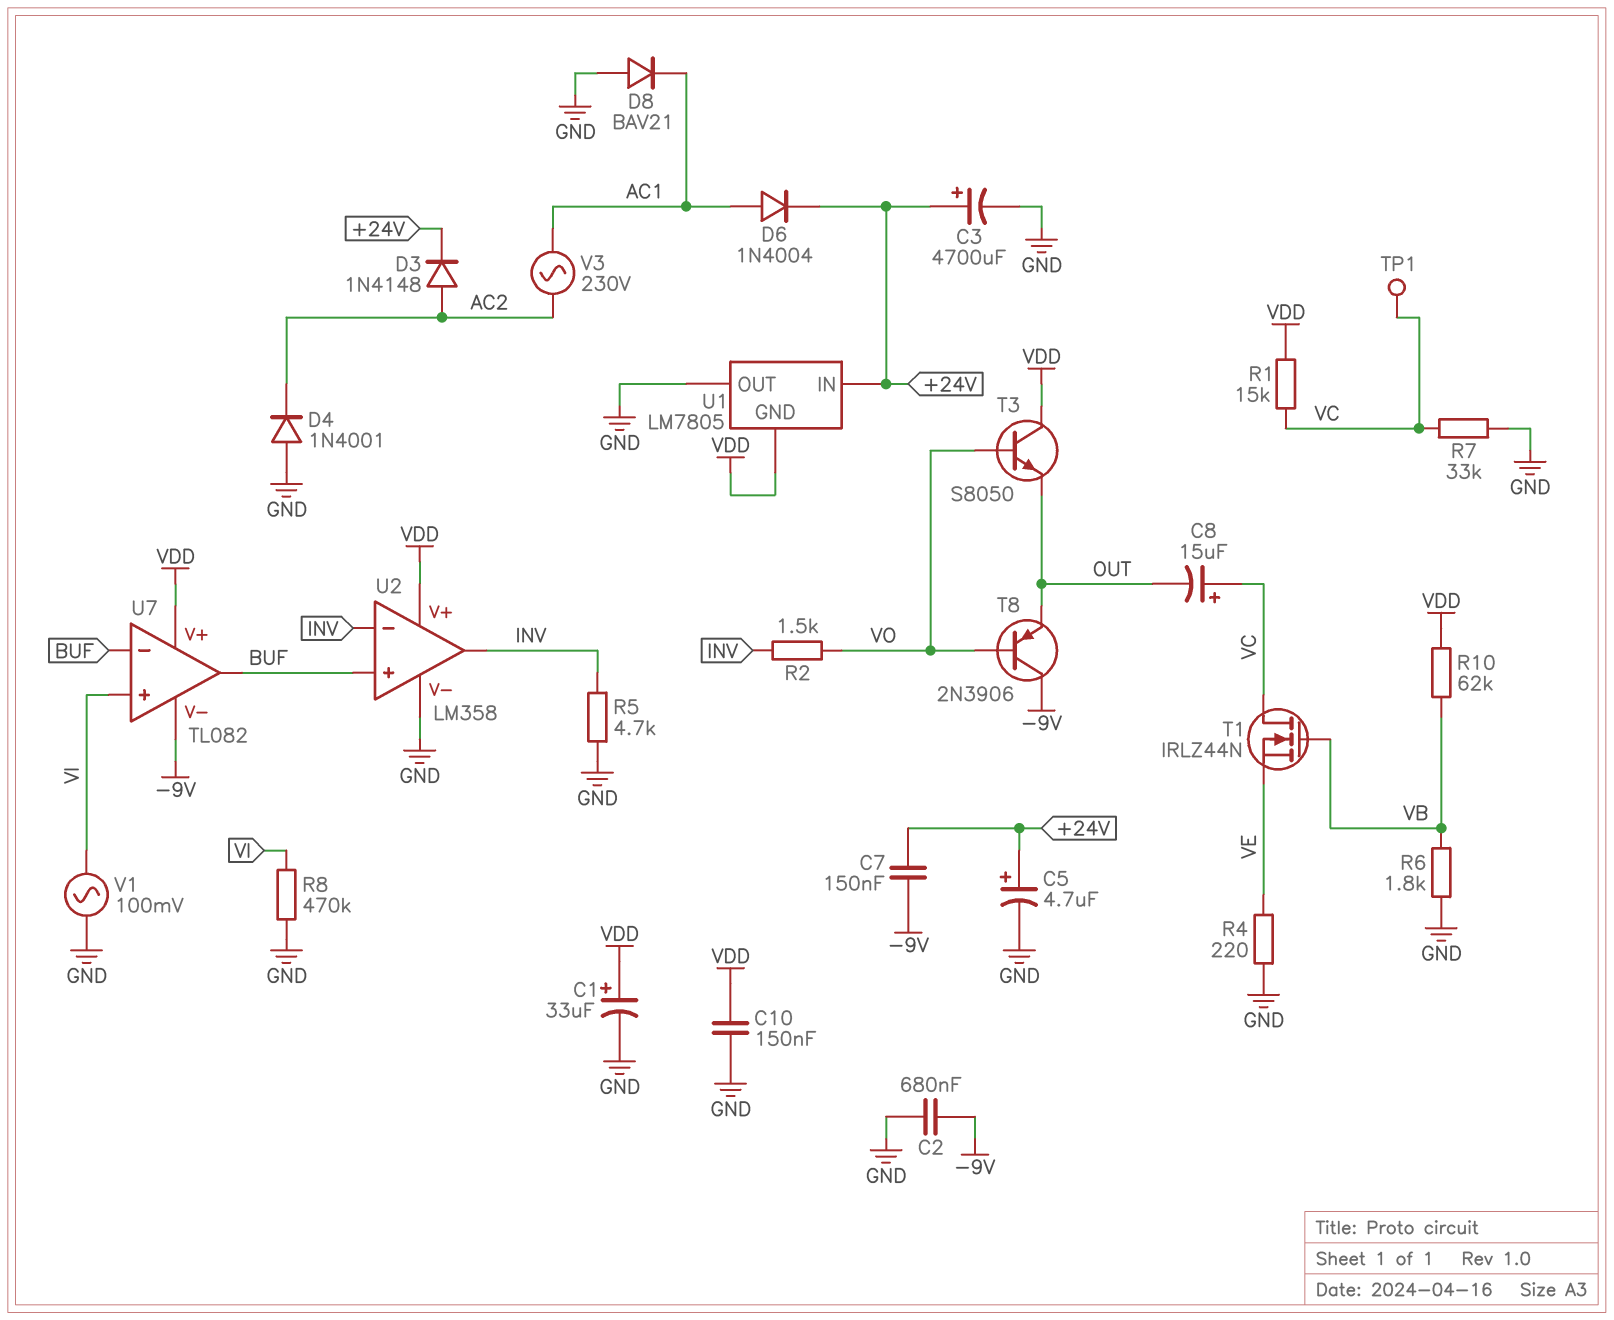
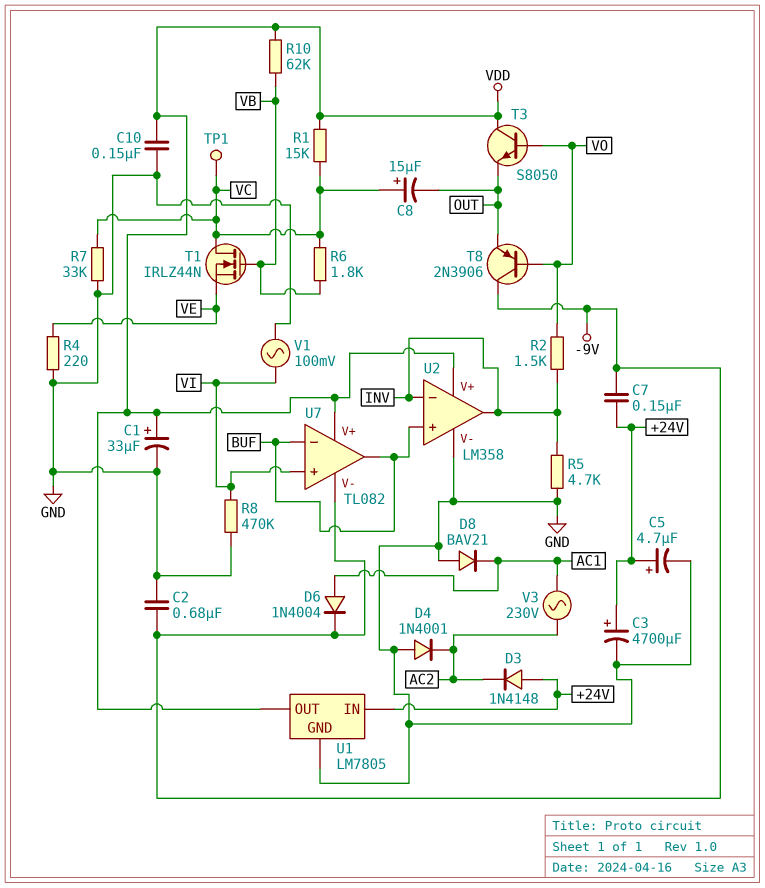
D3: diode 1N4148 (A AC2, K +24V) -> diode 1N4148 (A +24V, K AC2)
D6: diode 1N4004 (A AC1, K +24V) -> diode 1N4004 (A AC1, K -9V)
R6: 1.8k (GND, VB) -> 1.8k (VB, VC)
U1 pin GND: VDD -> GND
U1 pin OUT: GND -> VDD

